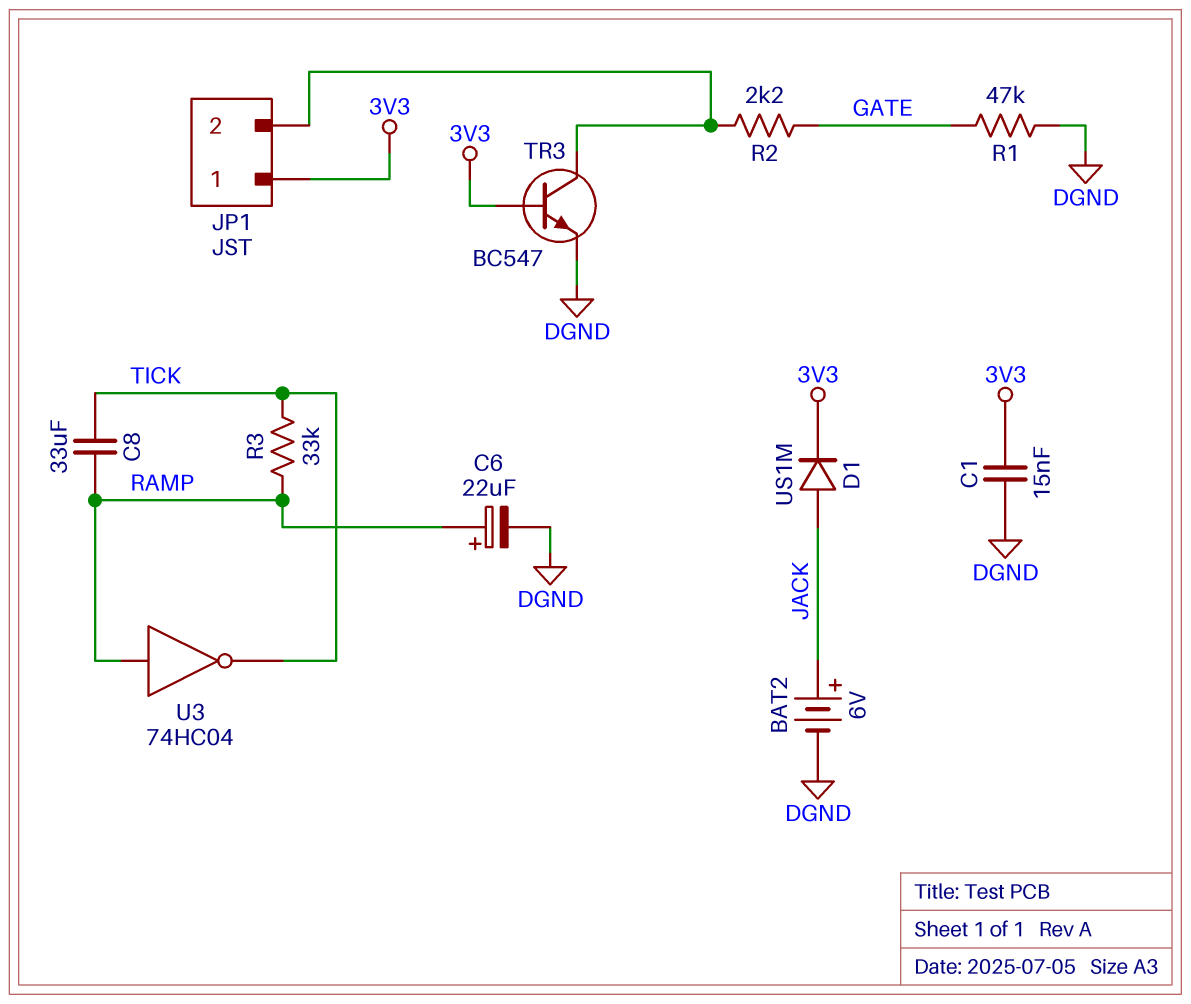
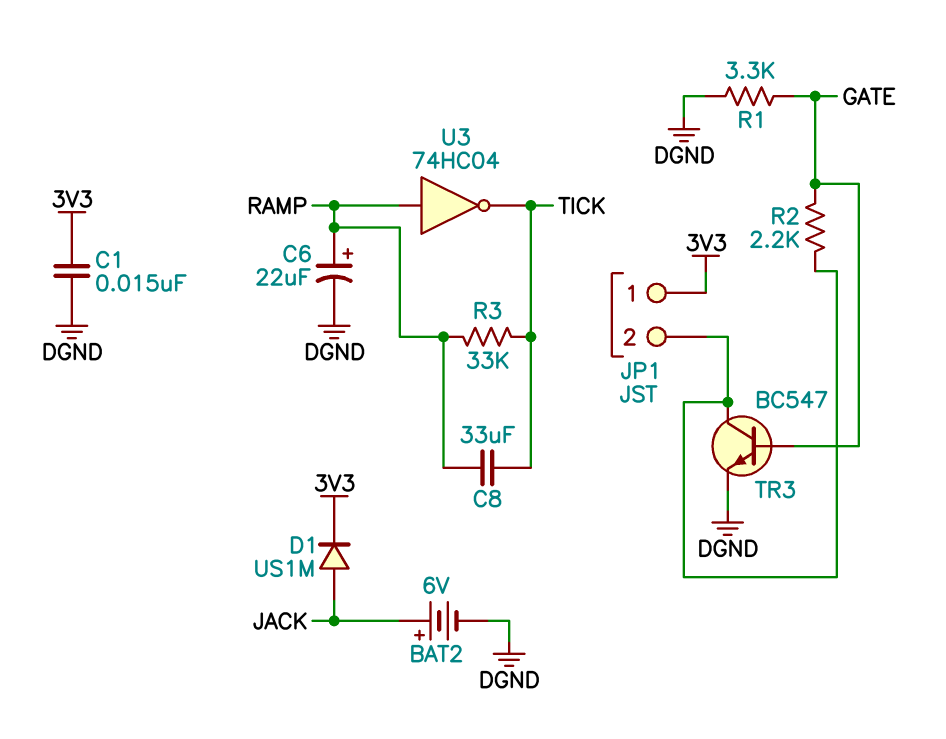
R1: 47k (DGND, GATE) -> 3.3k (DGND, GATE)
TR3: NPN BC547 (B 3V3, C JP1/2, E DGND) -> NPN BC547 (B GATE, C JP1/2, E DGND)

